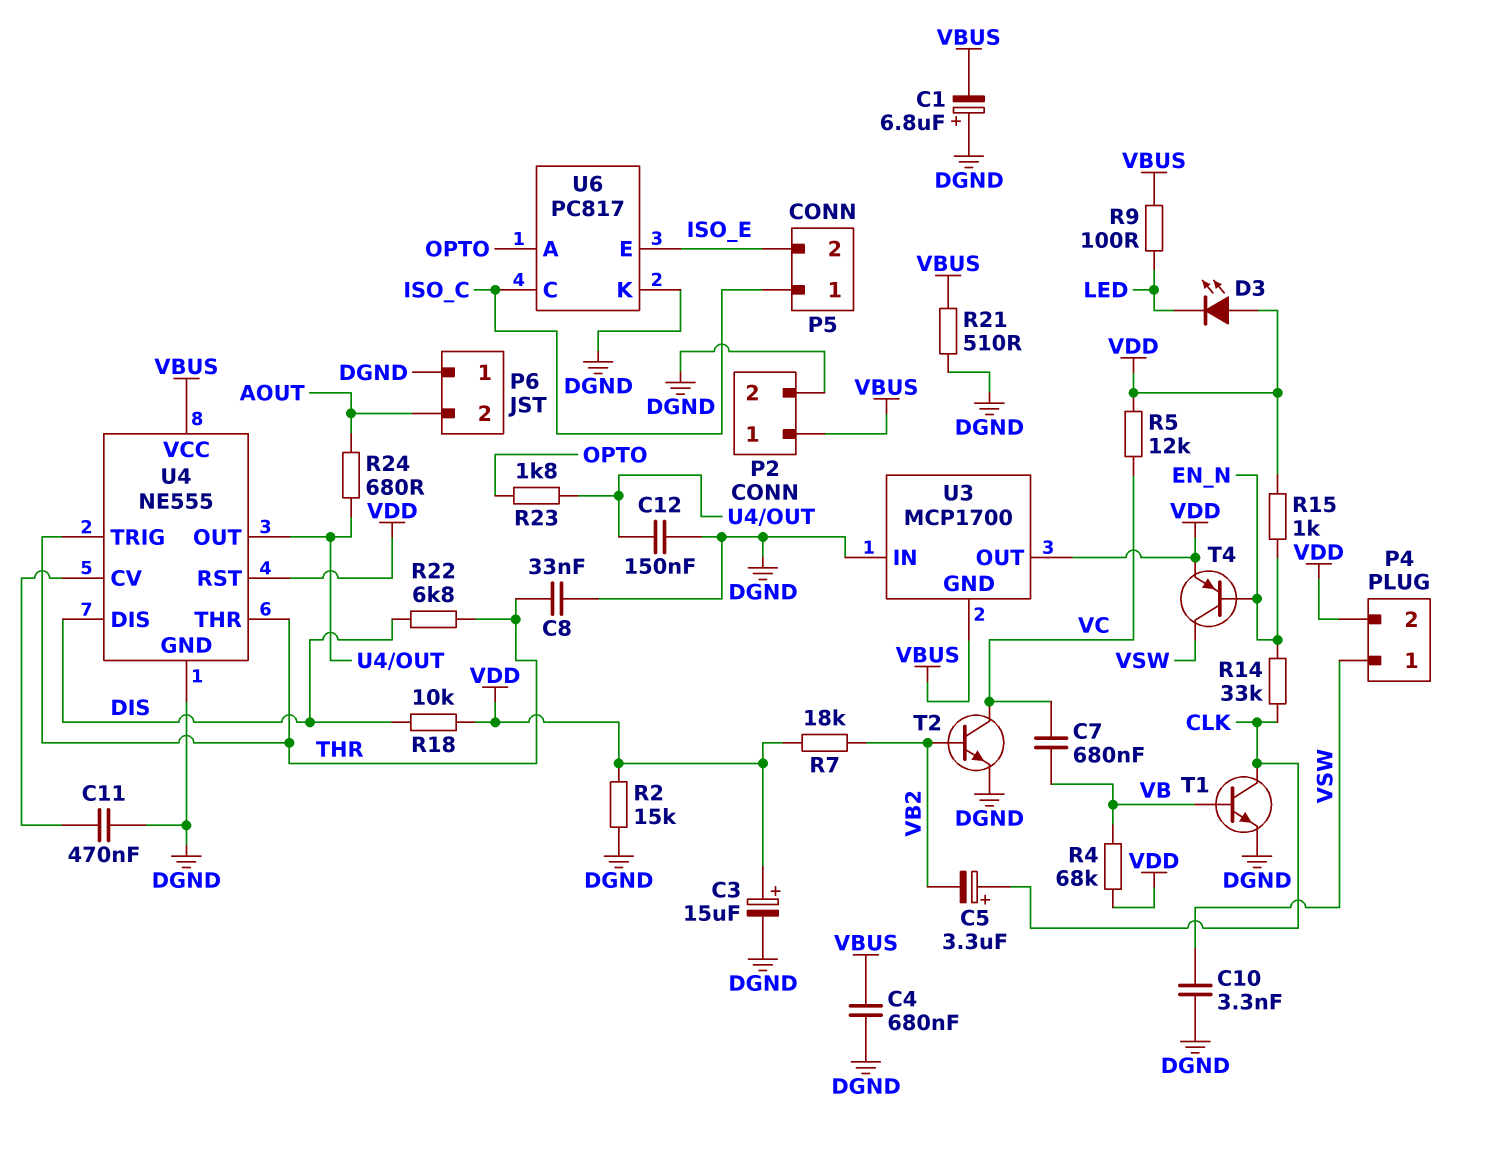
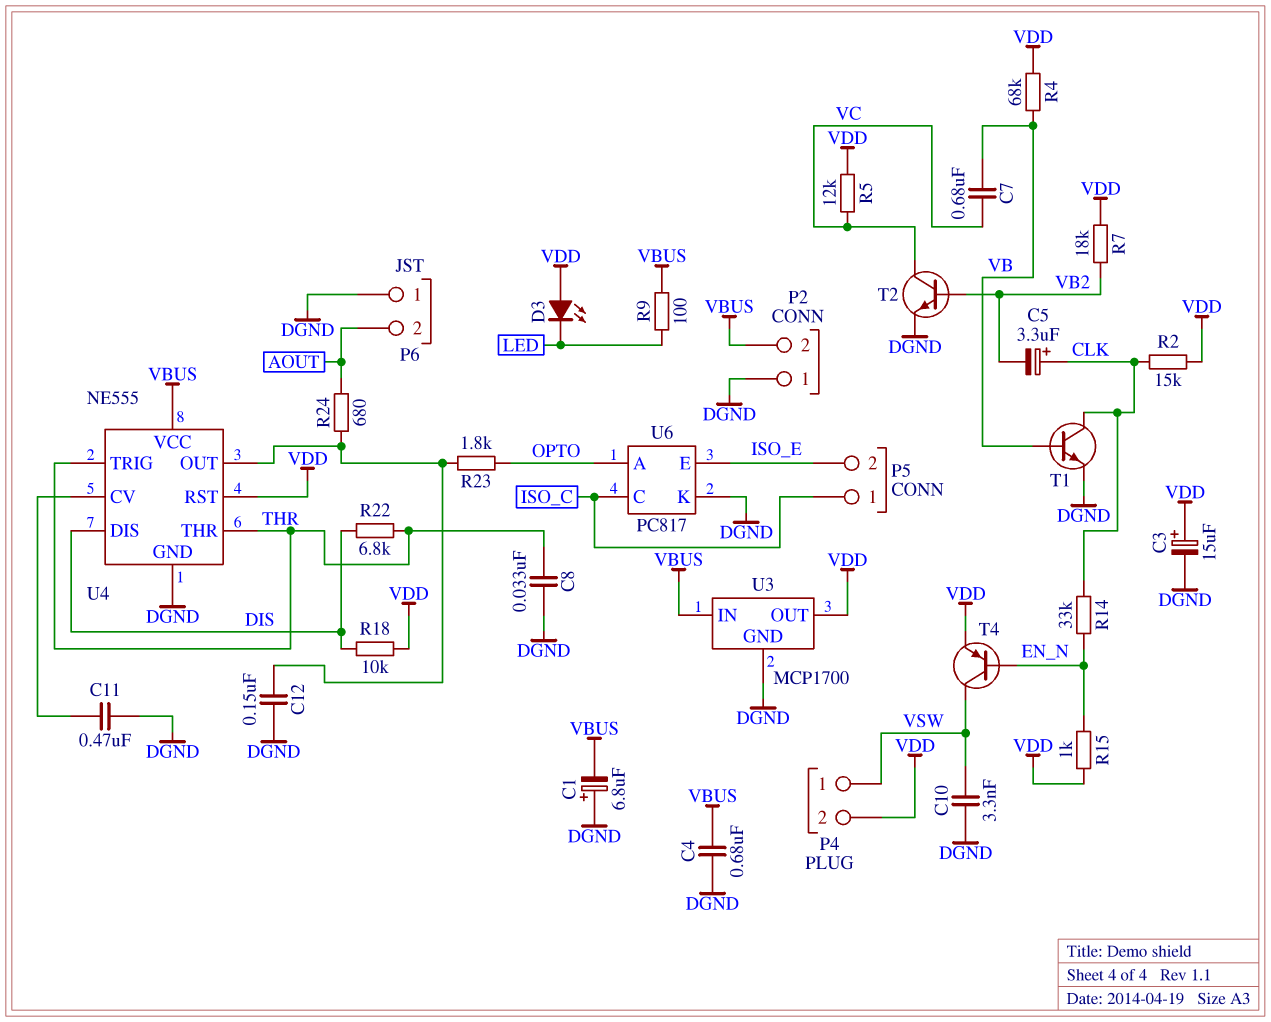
P2 pin 1: VBUS -> DGND
P2 pin 2: DGND -> VBUS
R2: 15k (DGND, VDD) -> 15k (CLK, VDD)
R21: 510 (DGND, VBUS) -> none
U3 pin GND: VBUS -> DGND
U3 pin IN: DGND -> VBUS

